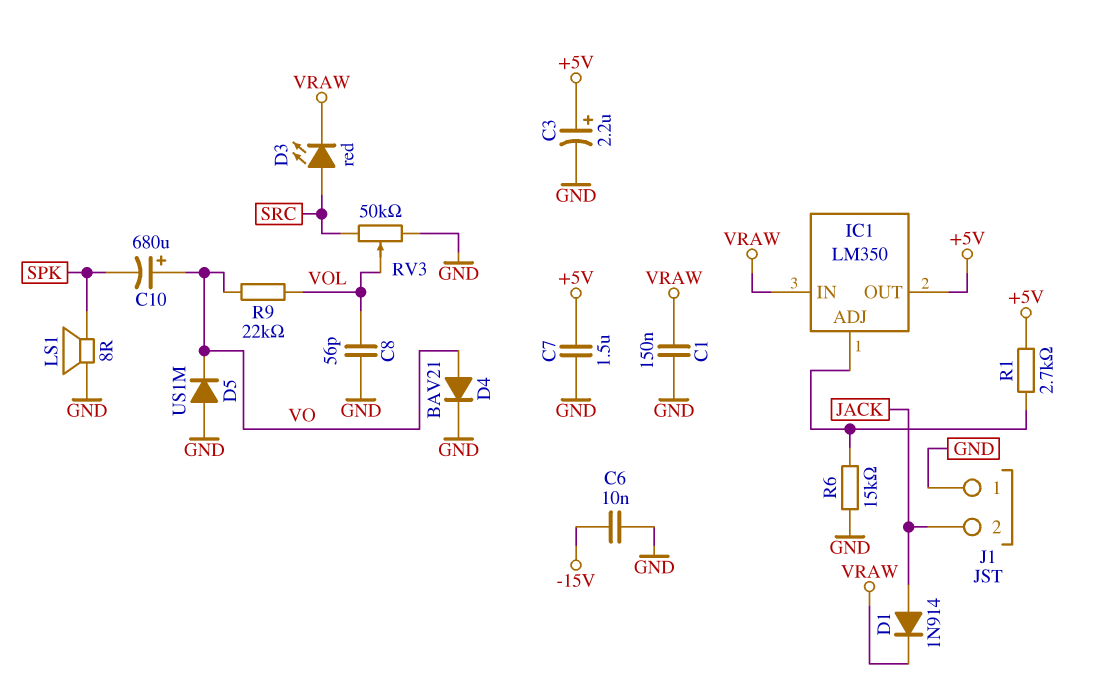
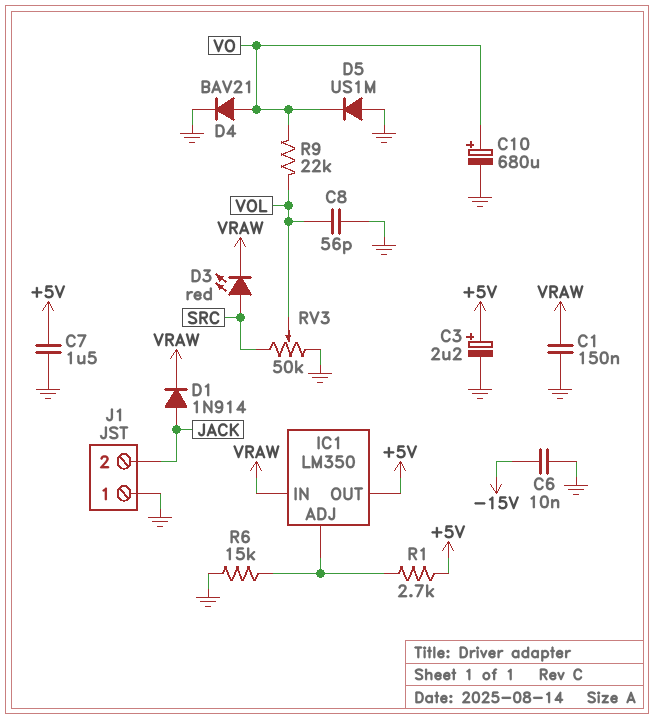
C10: 680uF (plus VO, minus SPK) -> 680uF (plus VO, minus GND)
LS1: speaker 8R (GND, SPK) -> none

